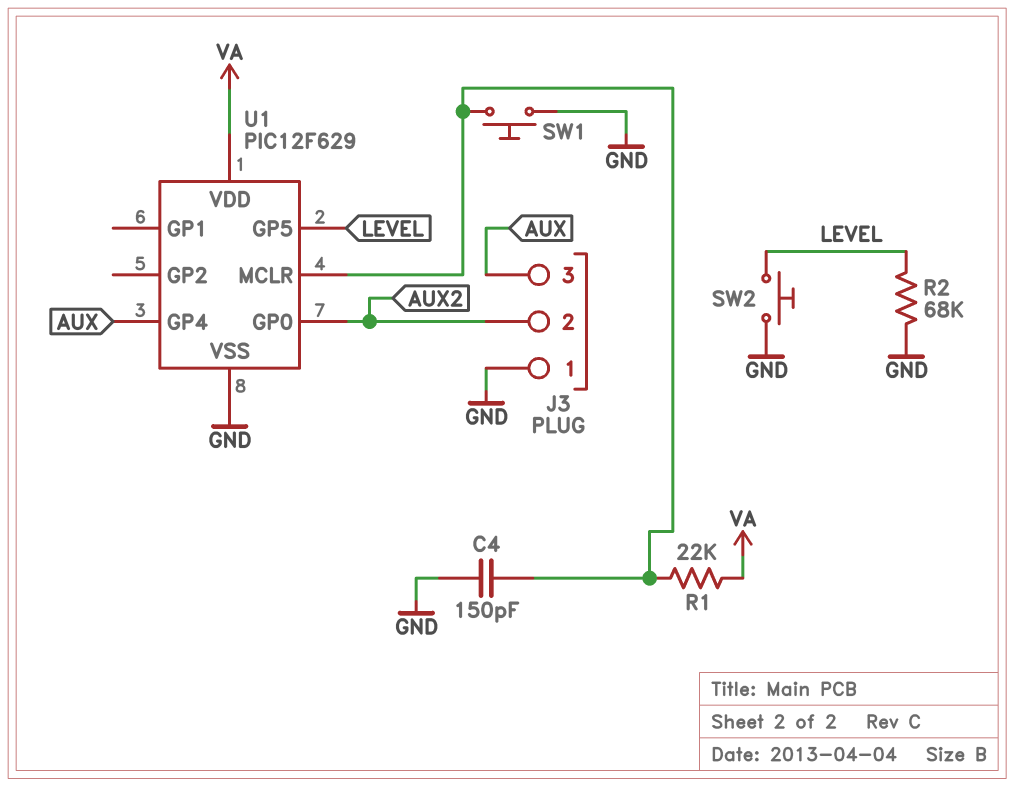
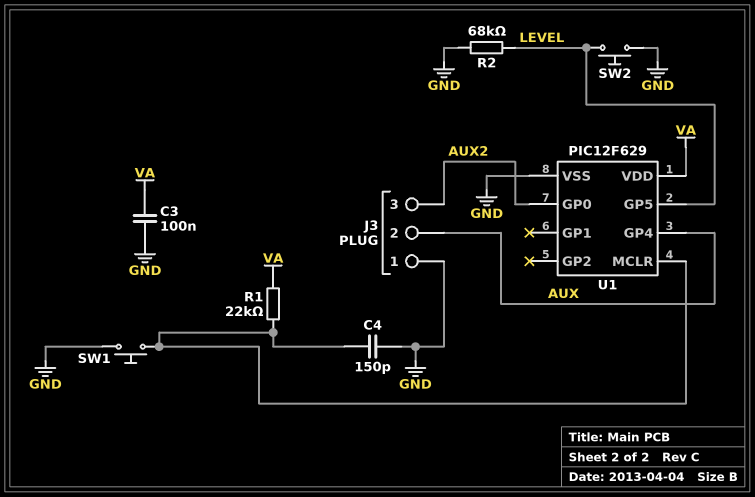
C3: none -> 100nF (GND, VA)
J3 pin 2: AUX2 -> AUX
J3 pin 3: AUX -> AUX2

